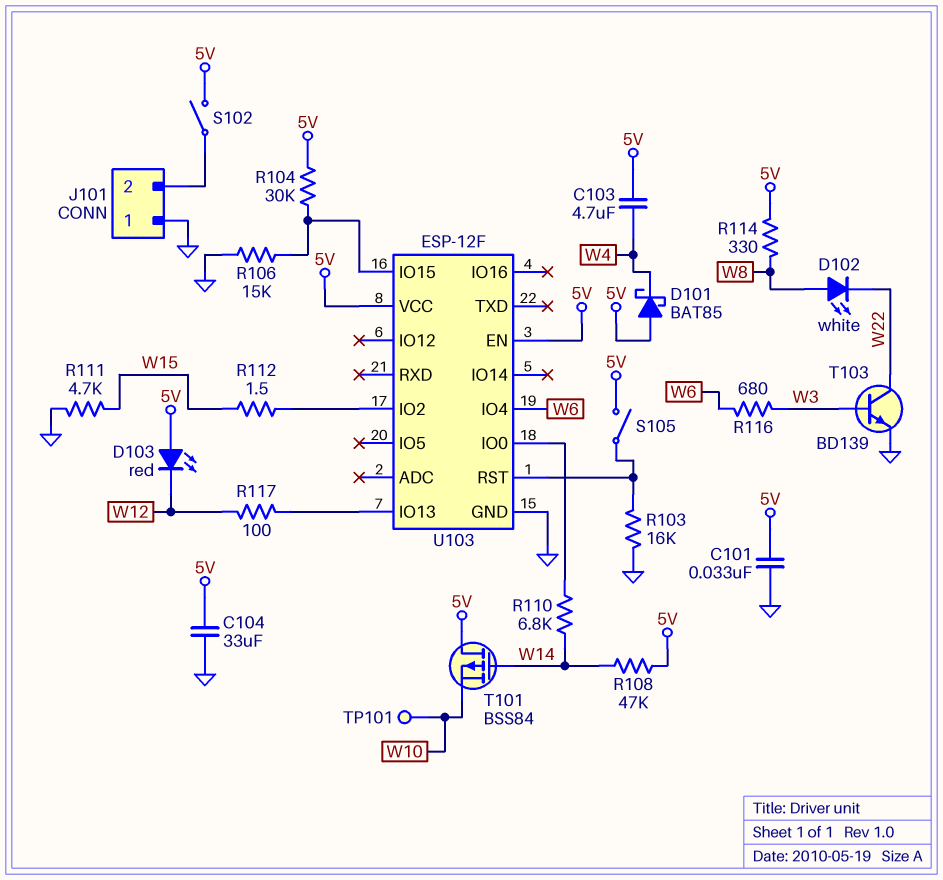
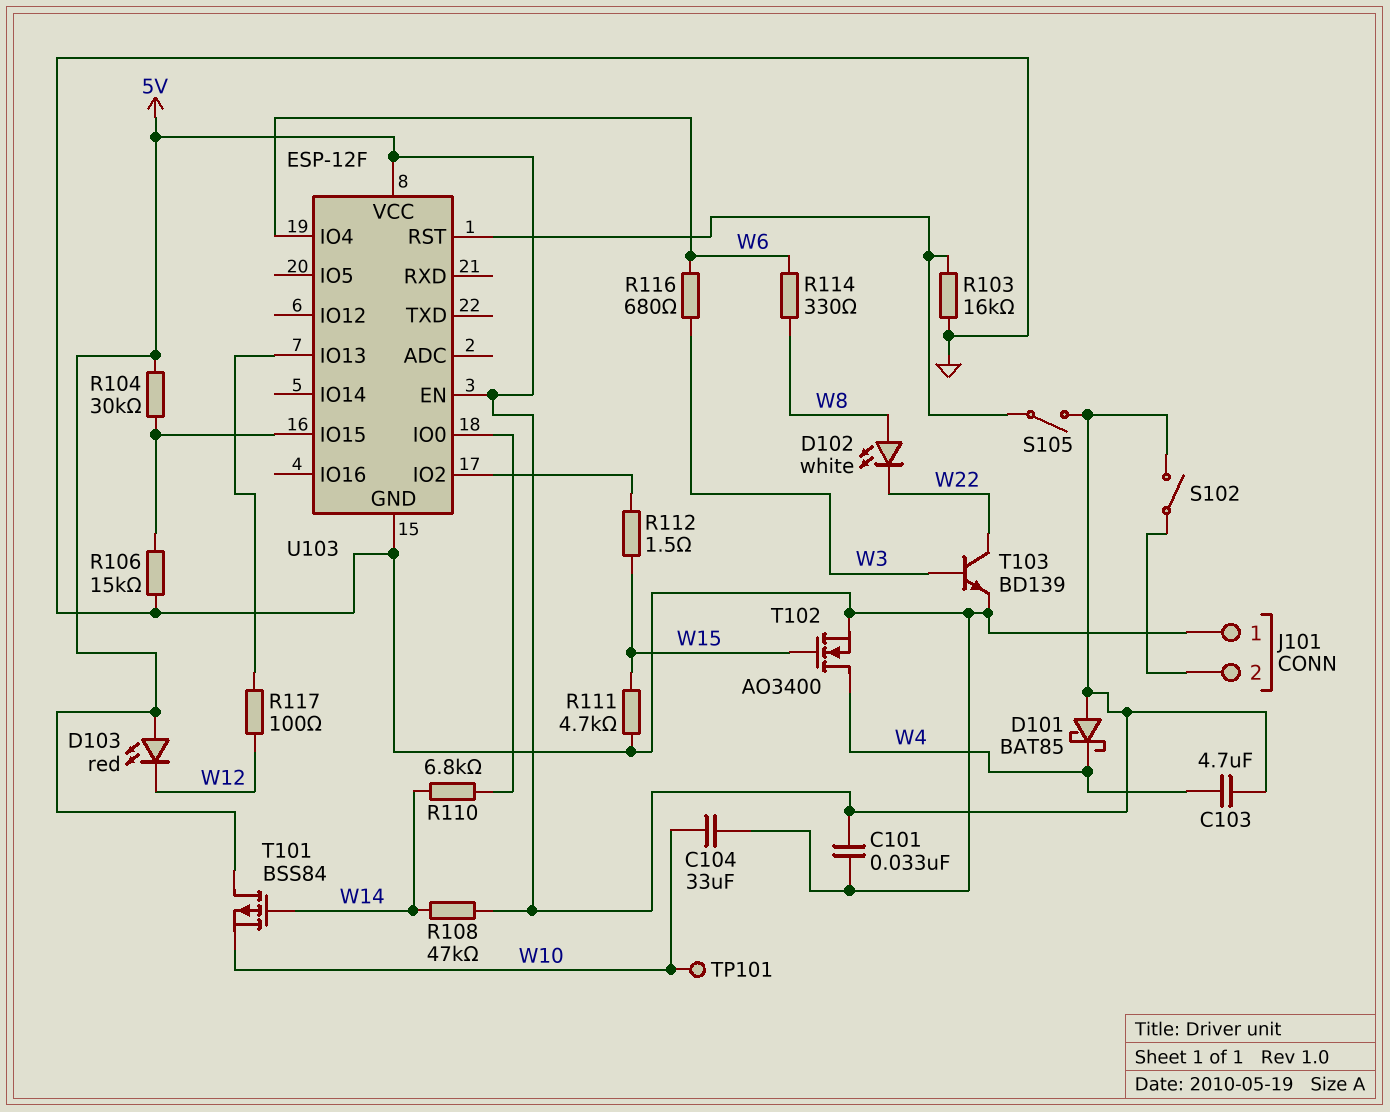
C104: 33uF (5V, GND) -> 33uF (GND, W10)
R114: 330 (5V, W8) -> 330 (W6, W8)
T102: none -> NMOS AO3400 (G W15, D W4, S GND)

